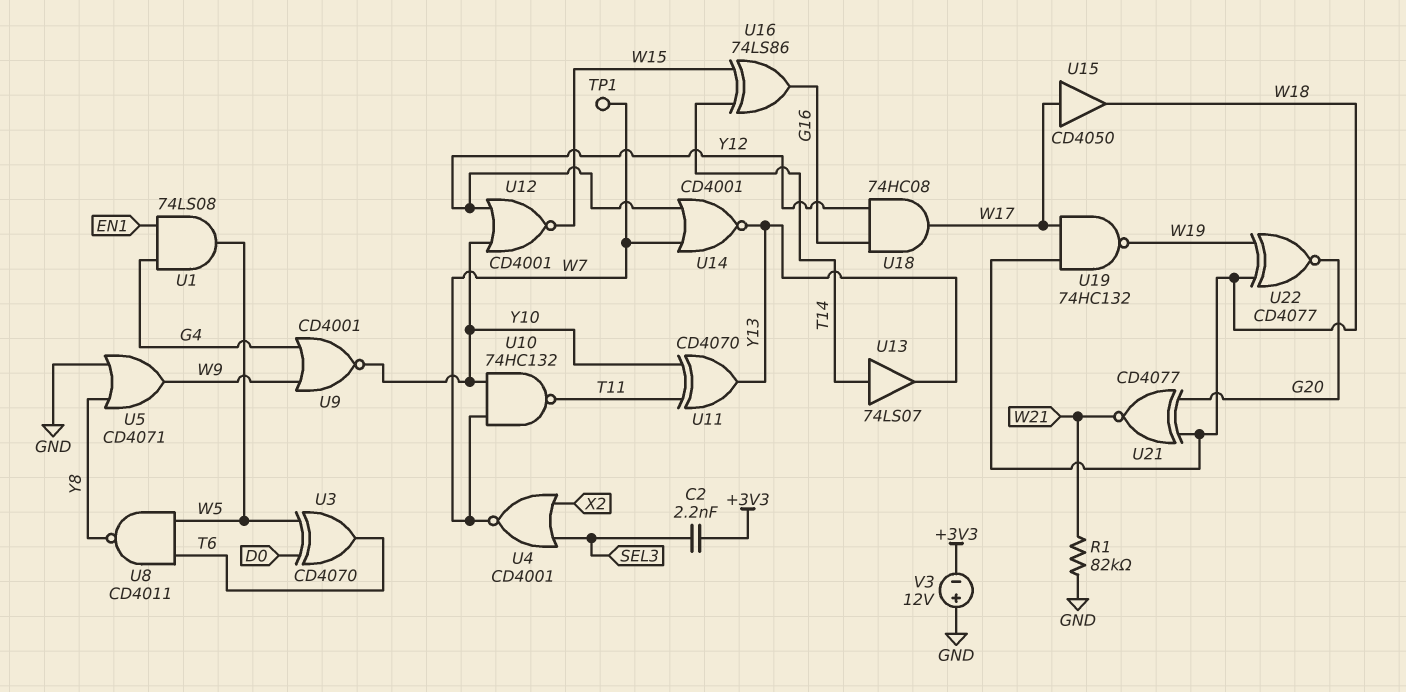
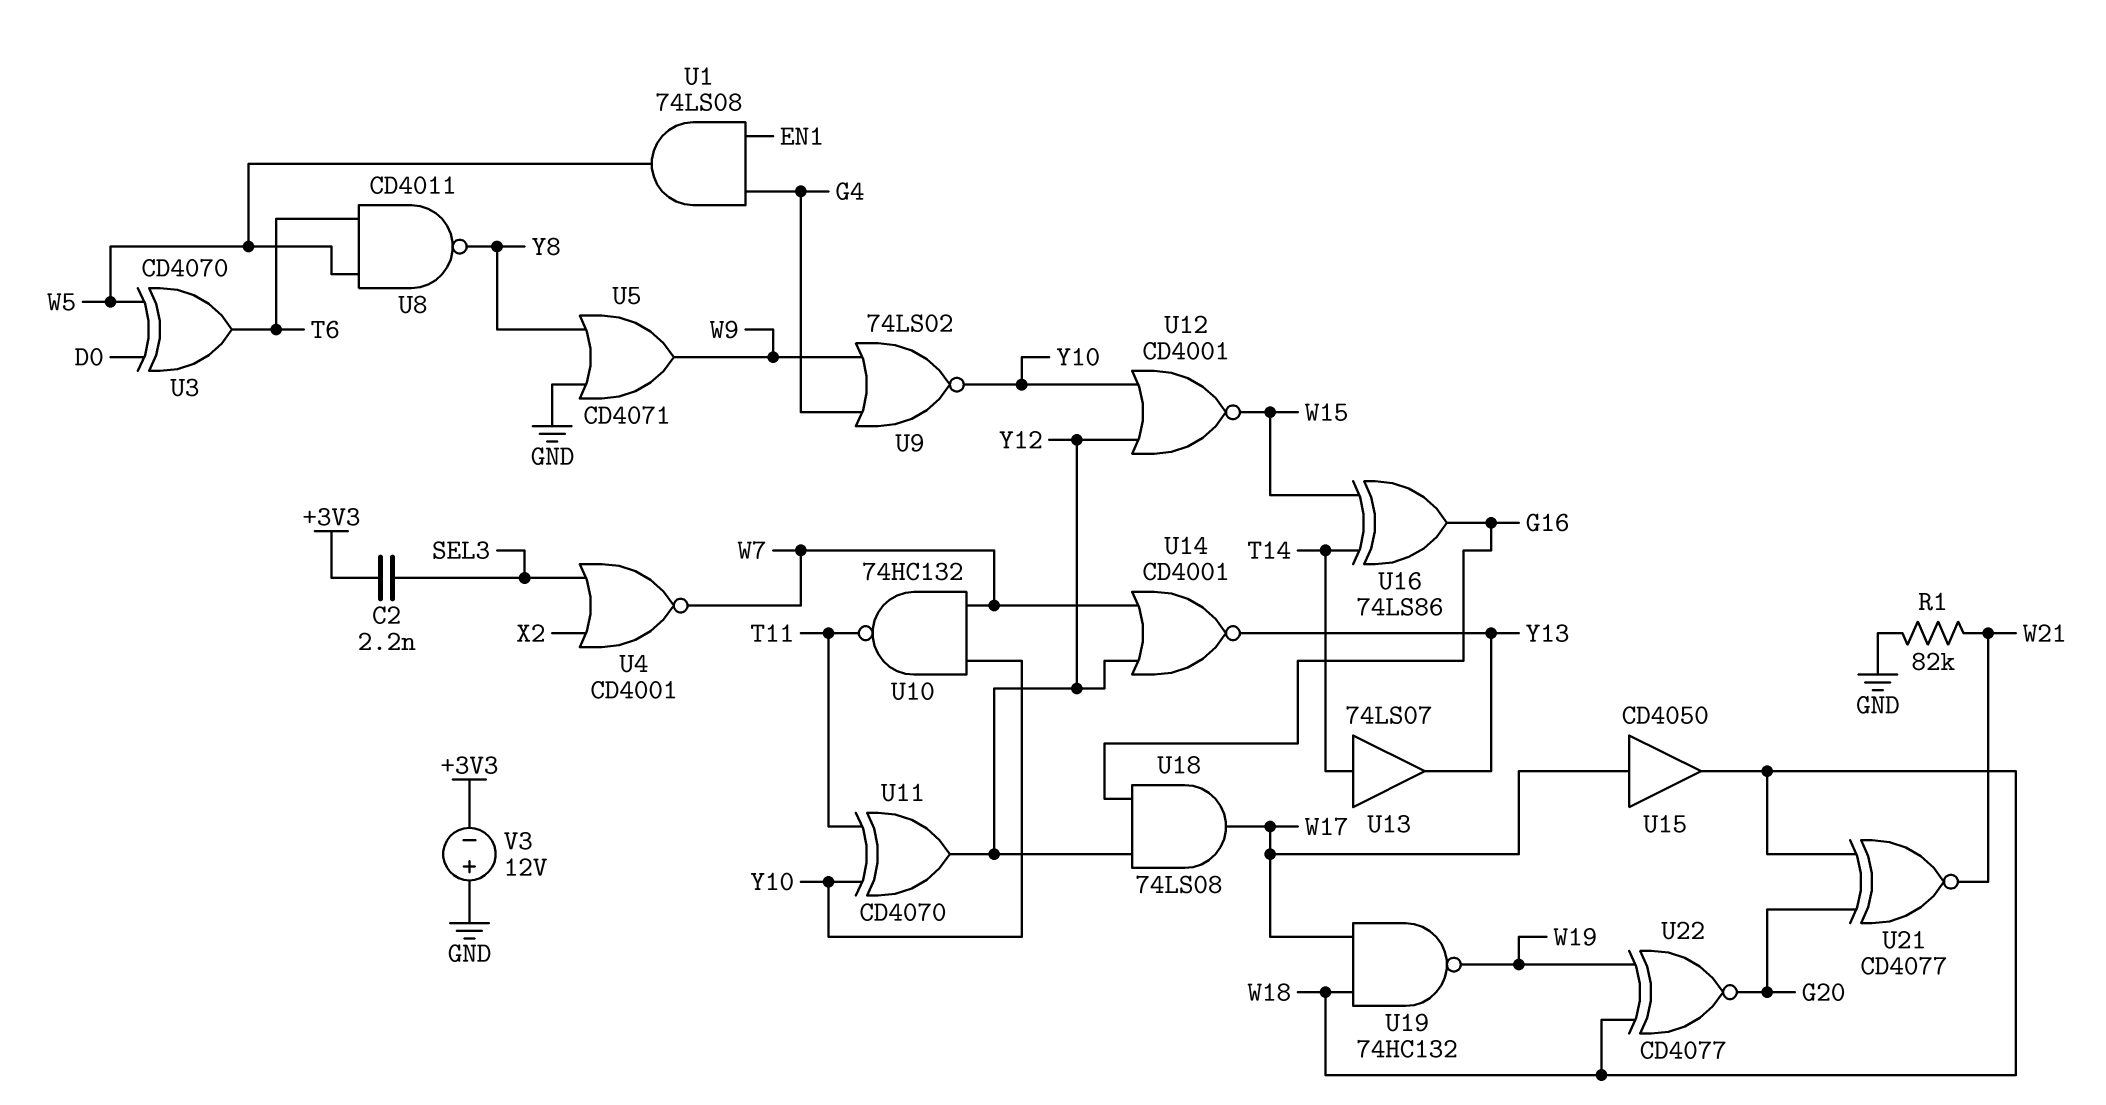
TP1: test point (W7) -> none
U9: NOR CD4001 (in G4, in W9, out Y10) -> NOR 74LS02 (in G4, in W9, out Y10)
U11: XOR CD4070 (in T11, in Y10, out Y13) -> XOR CD4070 (in T11, in Y10, out Y12)
U18: AND 74HC08 (in G16, in Y12, out W17) -> AND 74LS08 (in G16, in Y12, out W17)

